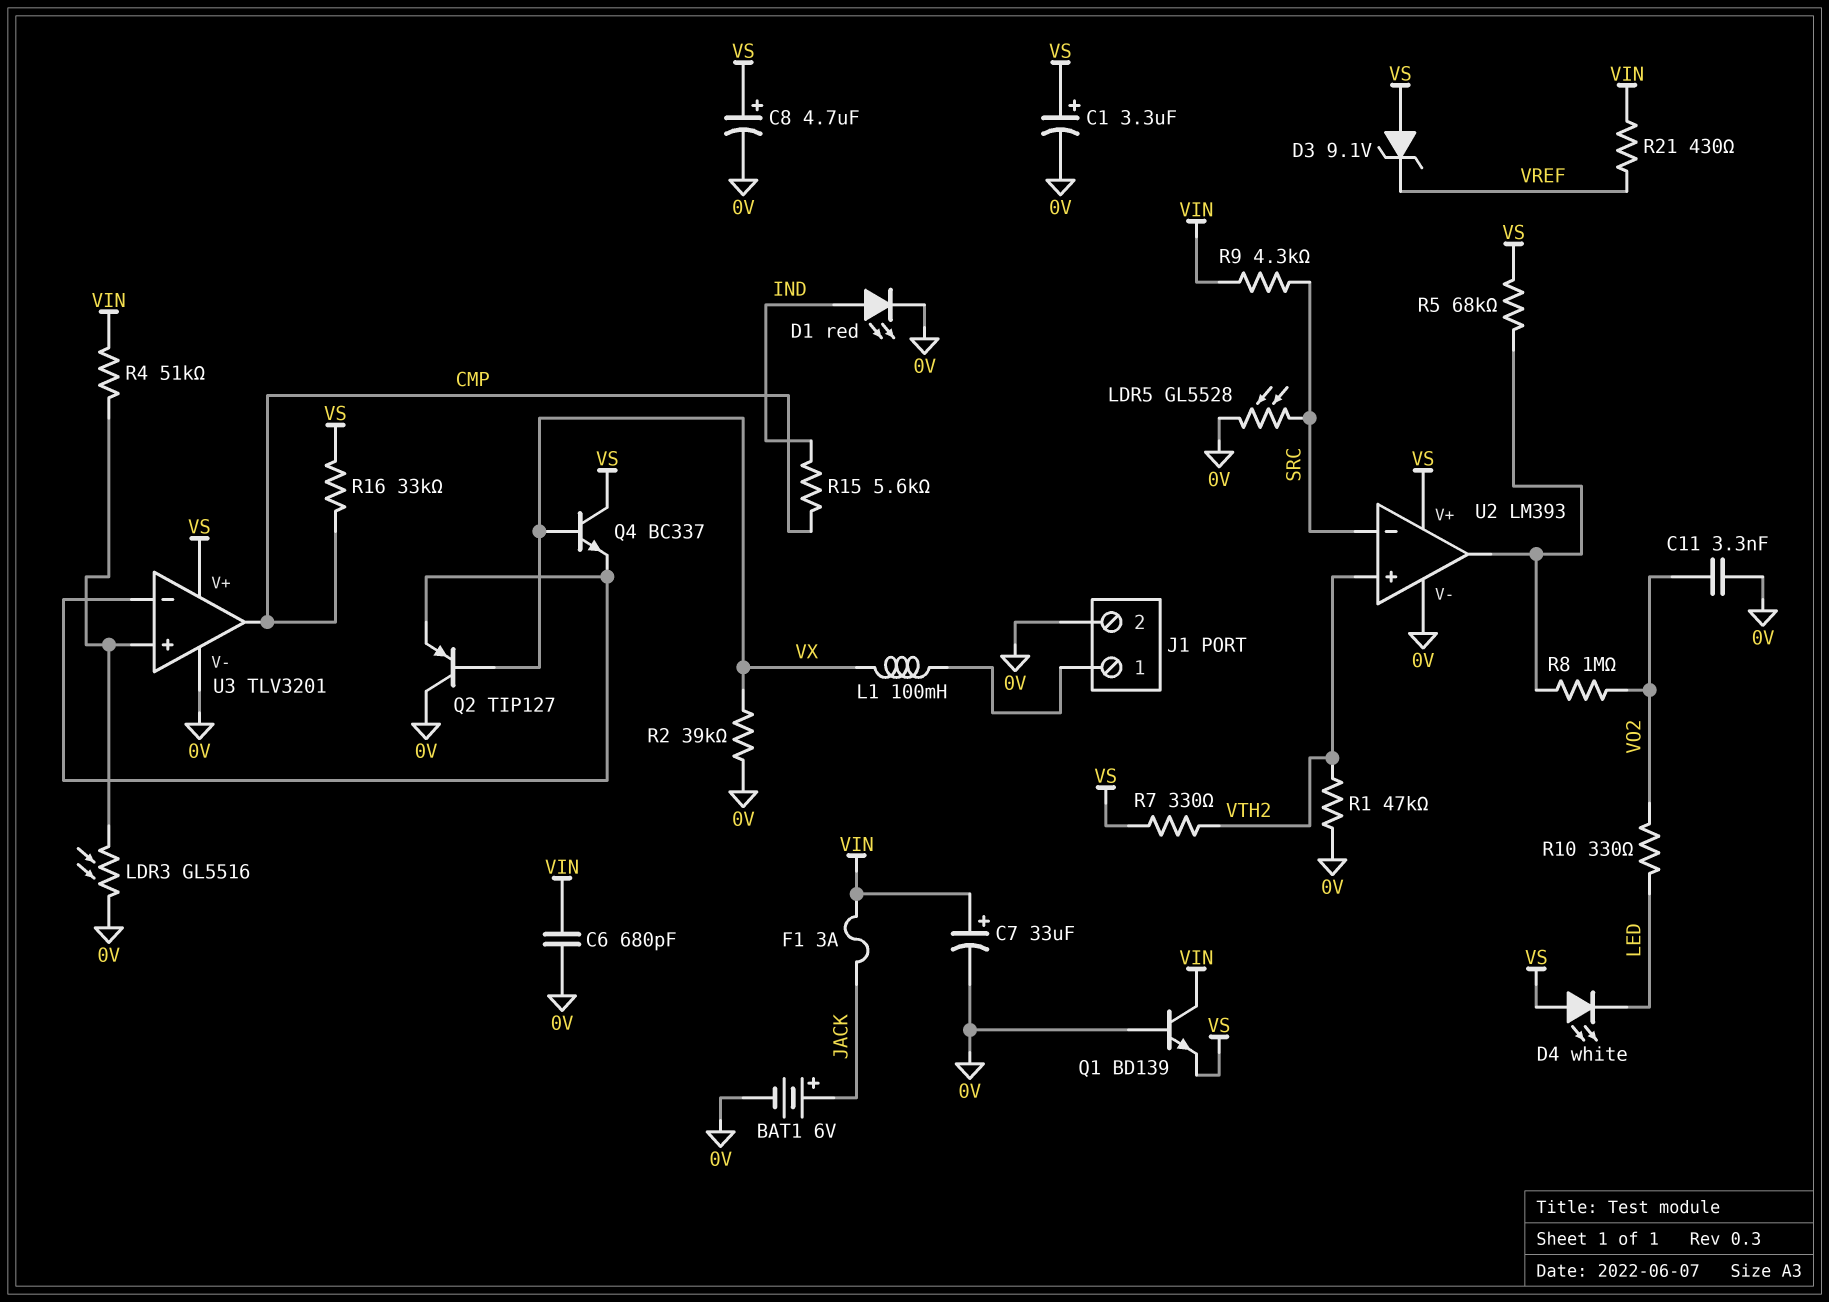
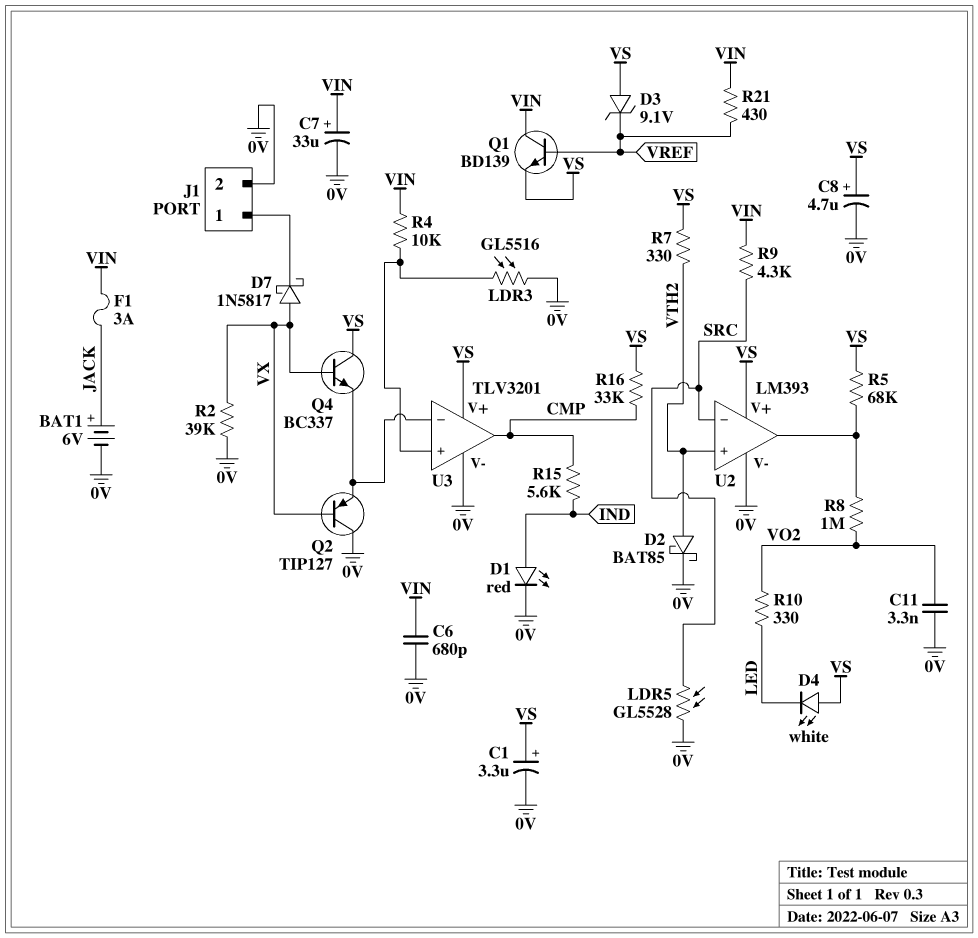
D2: none -> schottky BAT85 (A VTH2, K 0V)
D7: none -> schottky 1N5817 (A VX, K J1/1)
L1: 100mH (J1/1, VX) -> none
Q1: NPN BD139 (B 0V, C VIN, E VS) -> NPN BD139 (B VREF, C VIN, E VS)
R1: 47k (0V, VTH2) -> none
R4: 51k (U3/in+, VIN) -> 10k (U3/in+, VIN)

